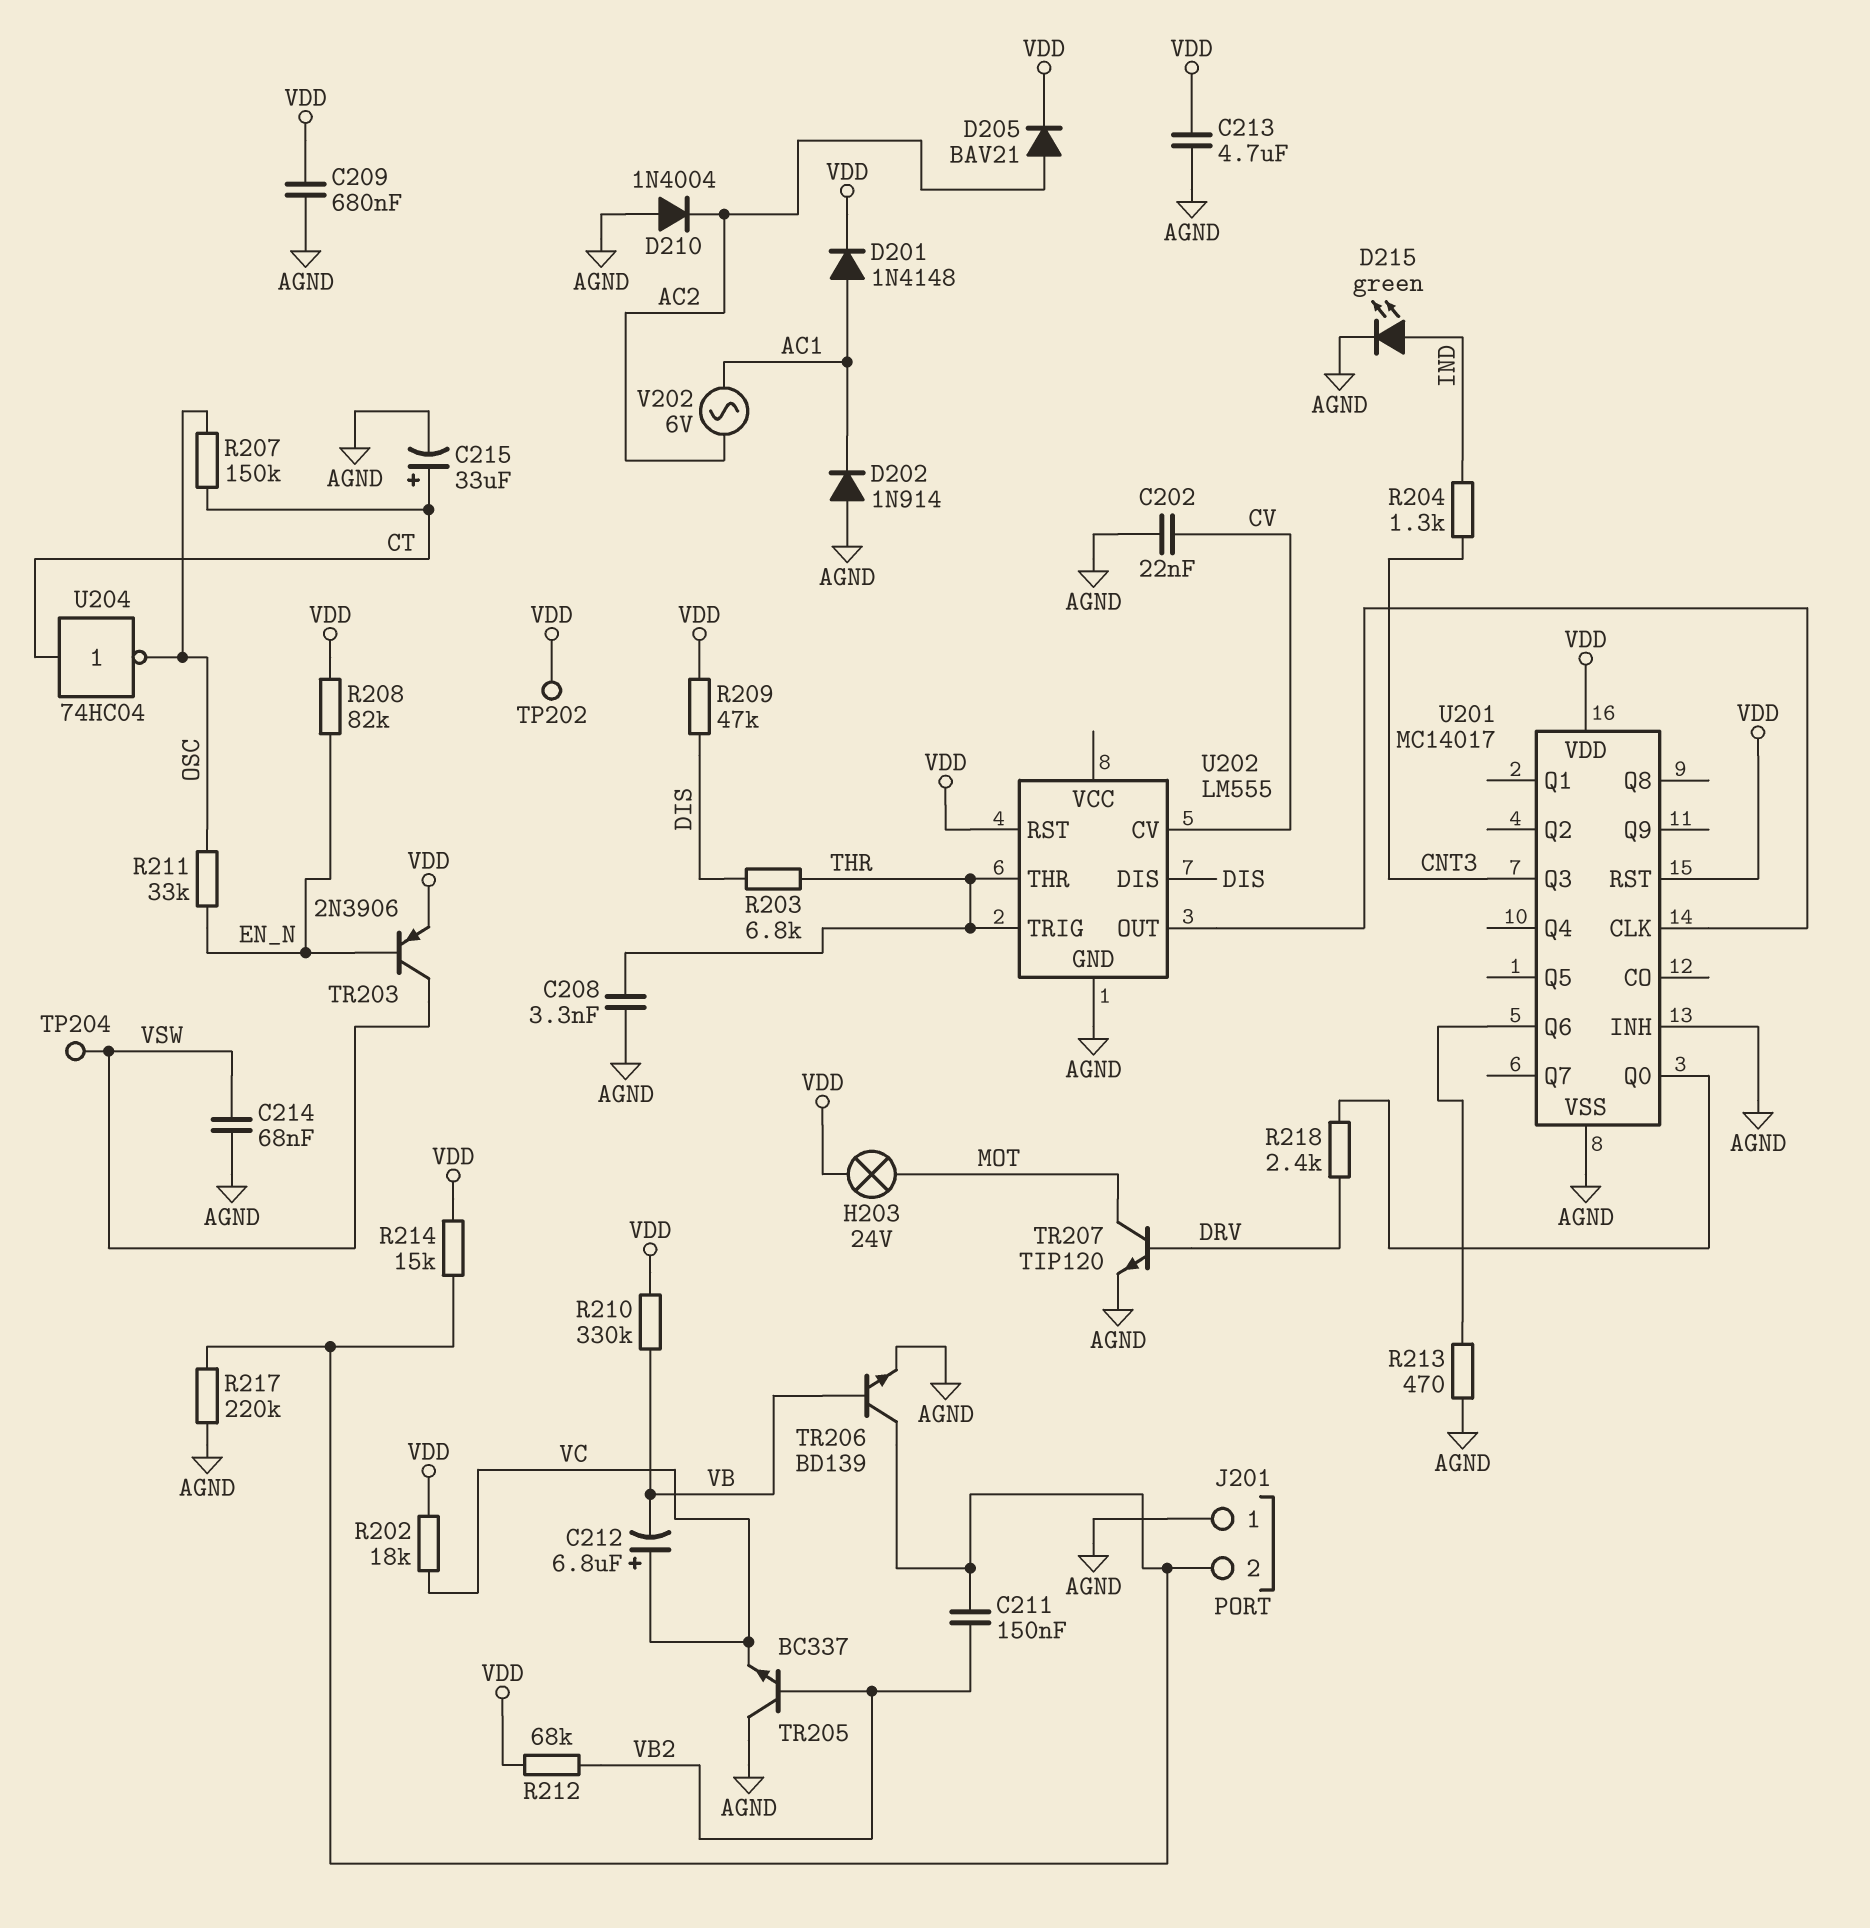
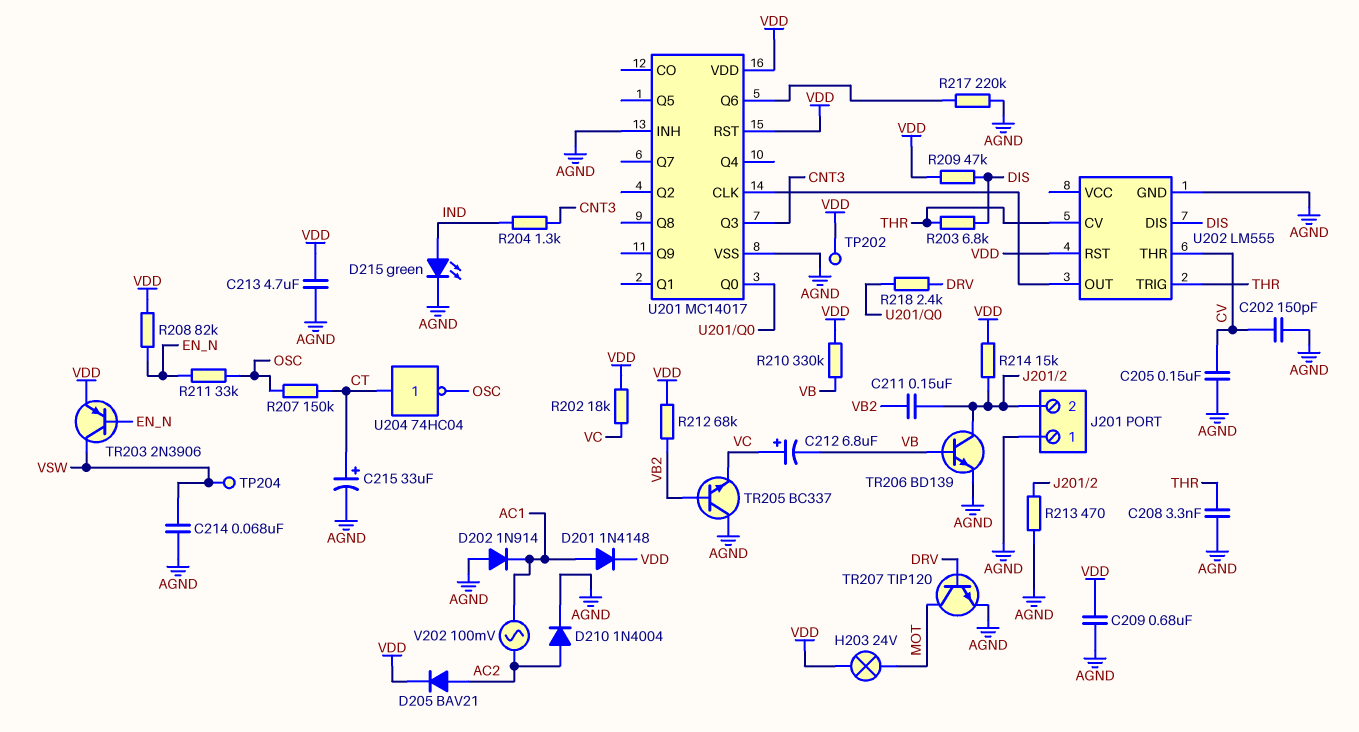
C202: 22nF (AGND, CV) -> 150pF (AGND, CV)
C205: none -> 150nF (AGND, CV)
D210: diode 1N4004 (A AGND, K AC2) -> diode 1N4004 (A AC2, K AGND)
R213: 470 (AGND, U201/Q6) -> 470 (AGND, J201/2)
R217: 220k (AGND, J201/2) -> 220k (AGND, U201/Q6)
U202 pin CV: CV -> THR
U202 pin THR: THR -> CV
V202: AC 6V (AC1, AC2) -> AC 100mV (AC1, AC2)

